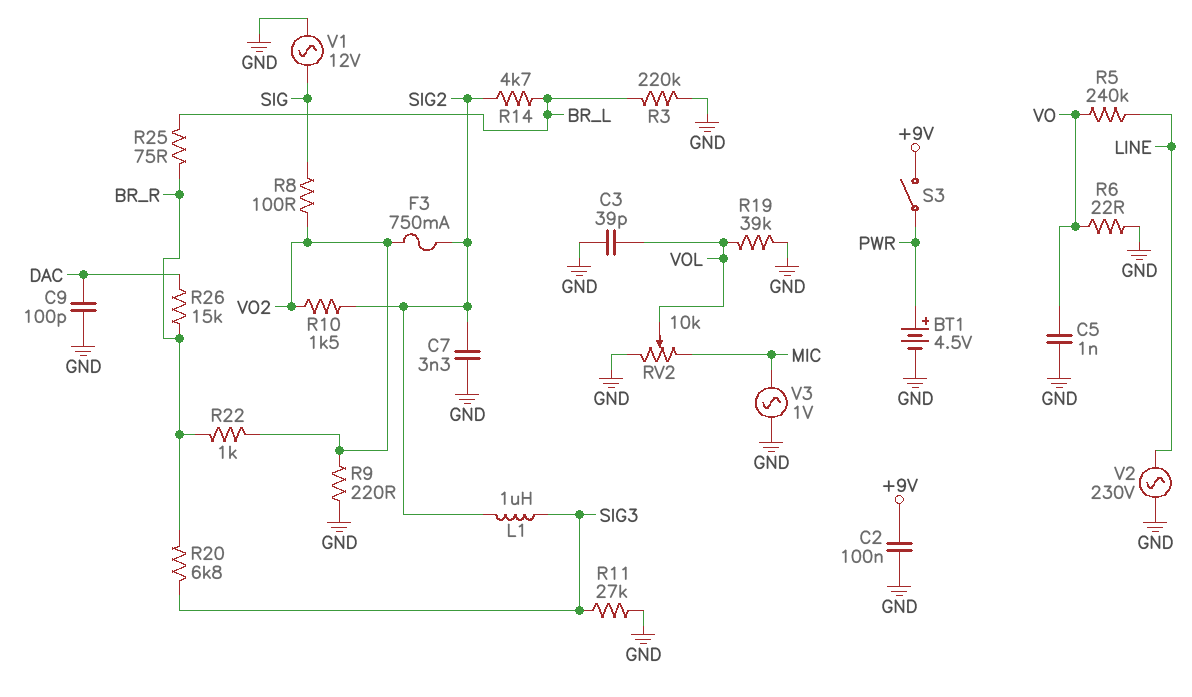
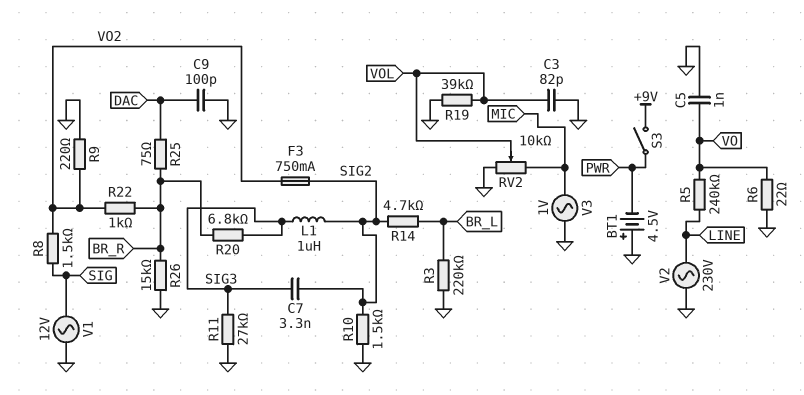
BT1: 4.5V (plus PWR, minus GND) -> 4.5V (plus GND, minus PWR)
C2: 100nF (+9V, GND) -> none
C3: 39pF (GND, VOL) -> 82pF (GND, VOL)
C7: 3.3nF (GND, SIG2) -> 3.3nF (SIG2, SIG3)
R8: 100 (SIG, VO2) -> 1.5k (SIG, VO2)
R10: 1.5k (SIG2, VO2) -> 1.5k (GND, SIG2)
R25: 75 (BR_L, BR_R) -> 75 (BR_R, DAC)
R26: 15k (BR_R, DAC) -> 15k (BR_R, GND)

